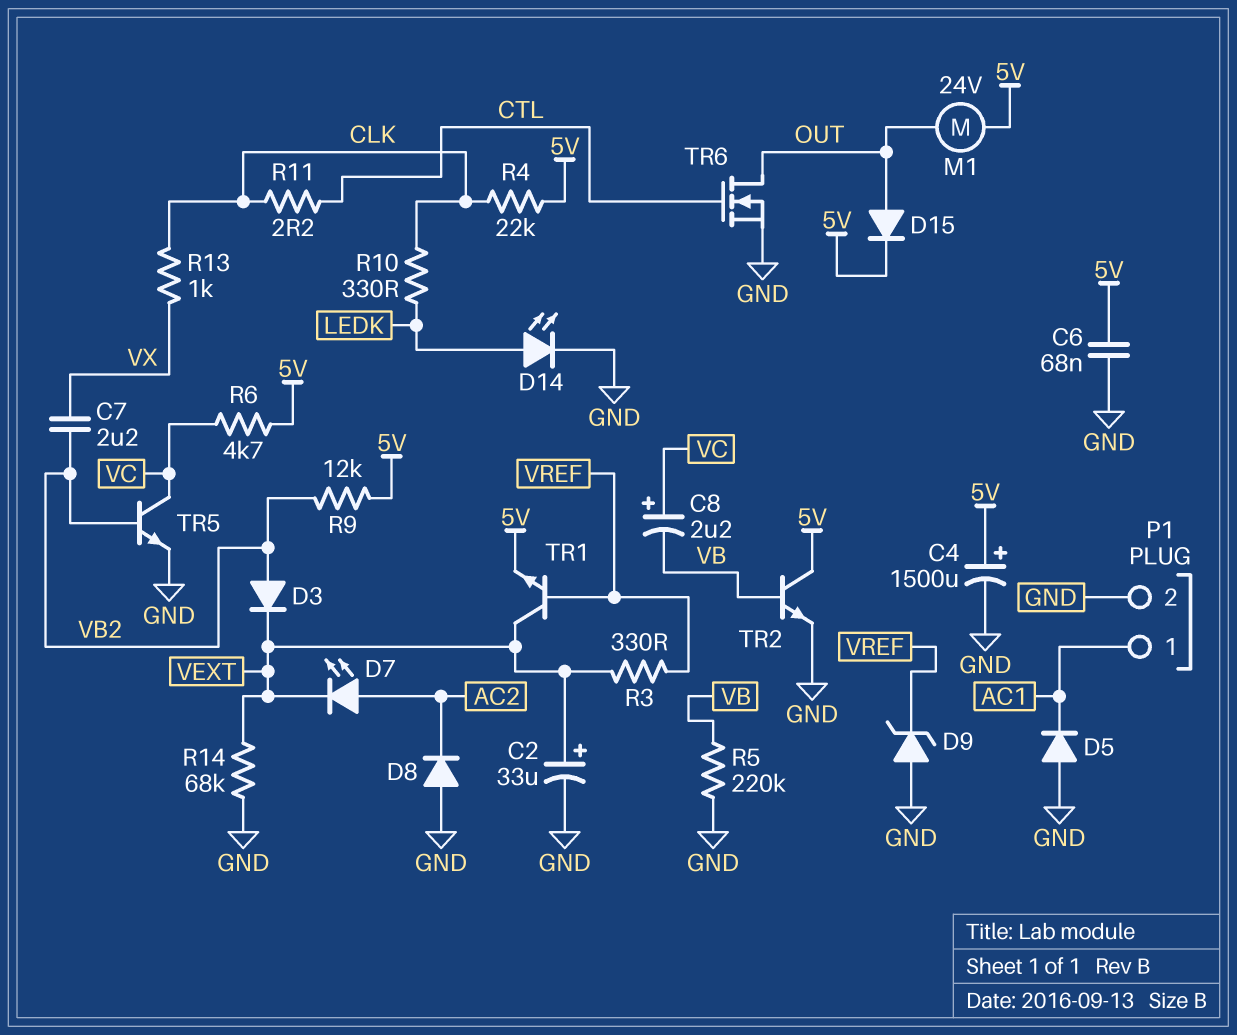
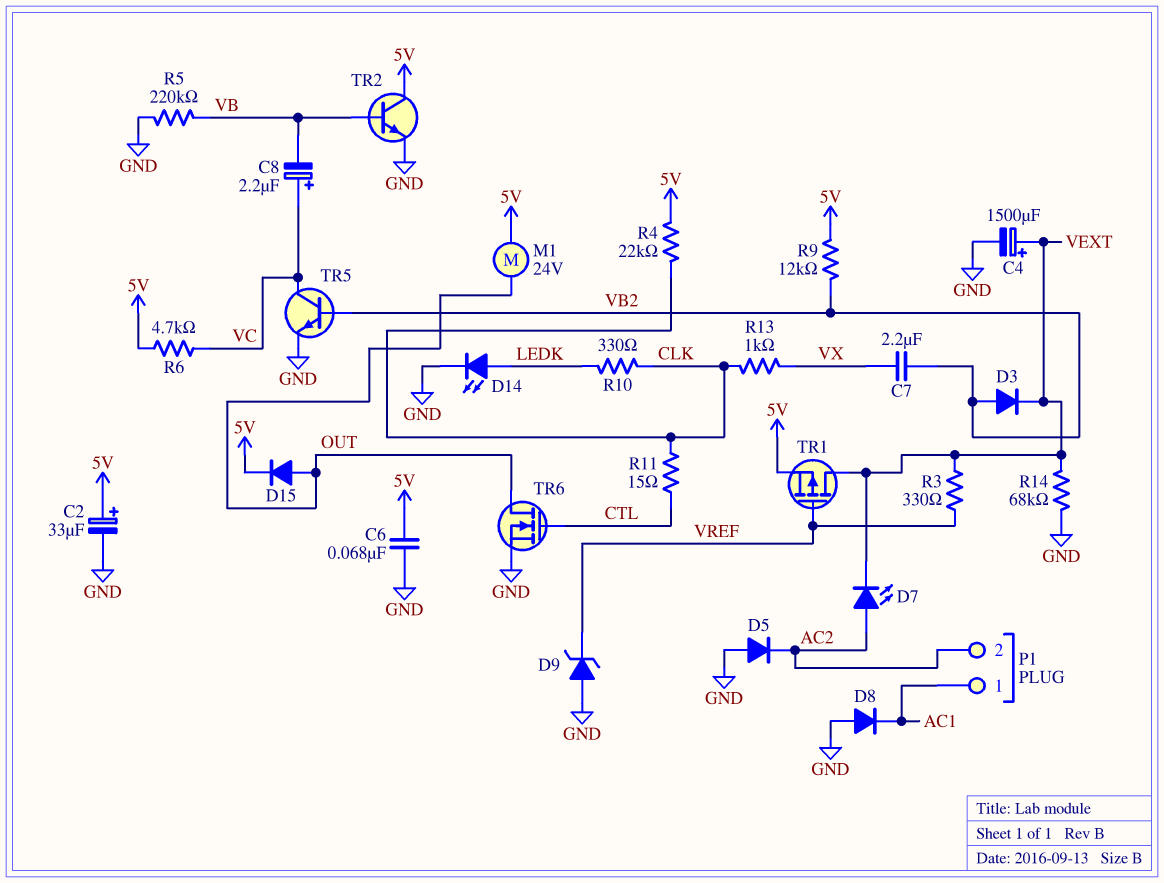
C2: 33uF (plus VEXT, minus GND) -> 33uF (plus 5V, minus GND)
C4: 1500uF (plus 5V, minus GND) -> 1500uF (plus VEXT, minus GND)
D5: diode (A GND, K AC1) -> diode (A GND, K AC2)
D8: diode (A GND, K AC2) -> diode (A GND, K AC1)
P1 pin 2: GND -> AC2
R11: 2.2 (CLK, CTL) -> 15 (CLK, CTL)
TR1: NPN (B VREF, C VEXT, E 5V) -> PMOS (G VREF, D VEXT, S 5V)

